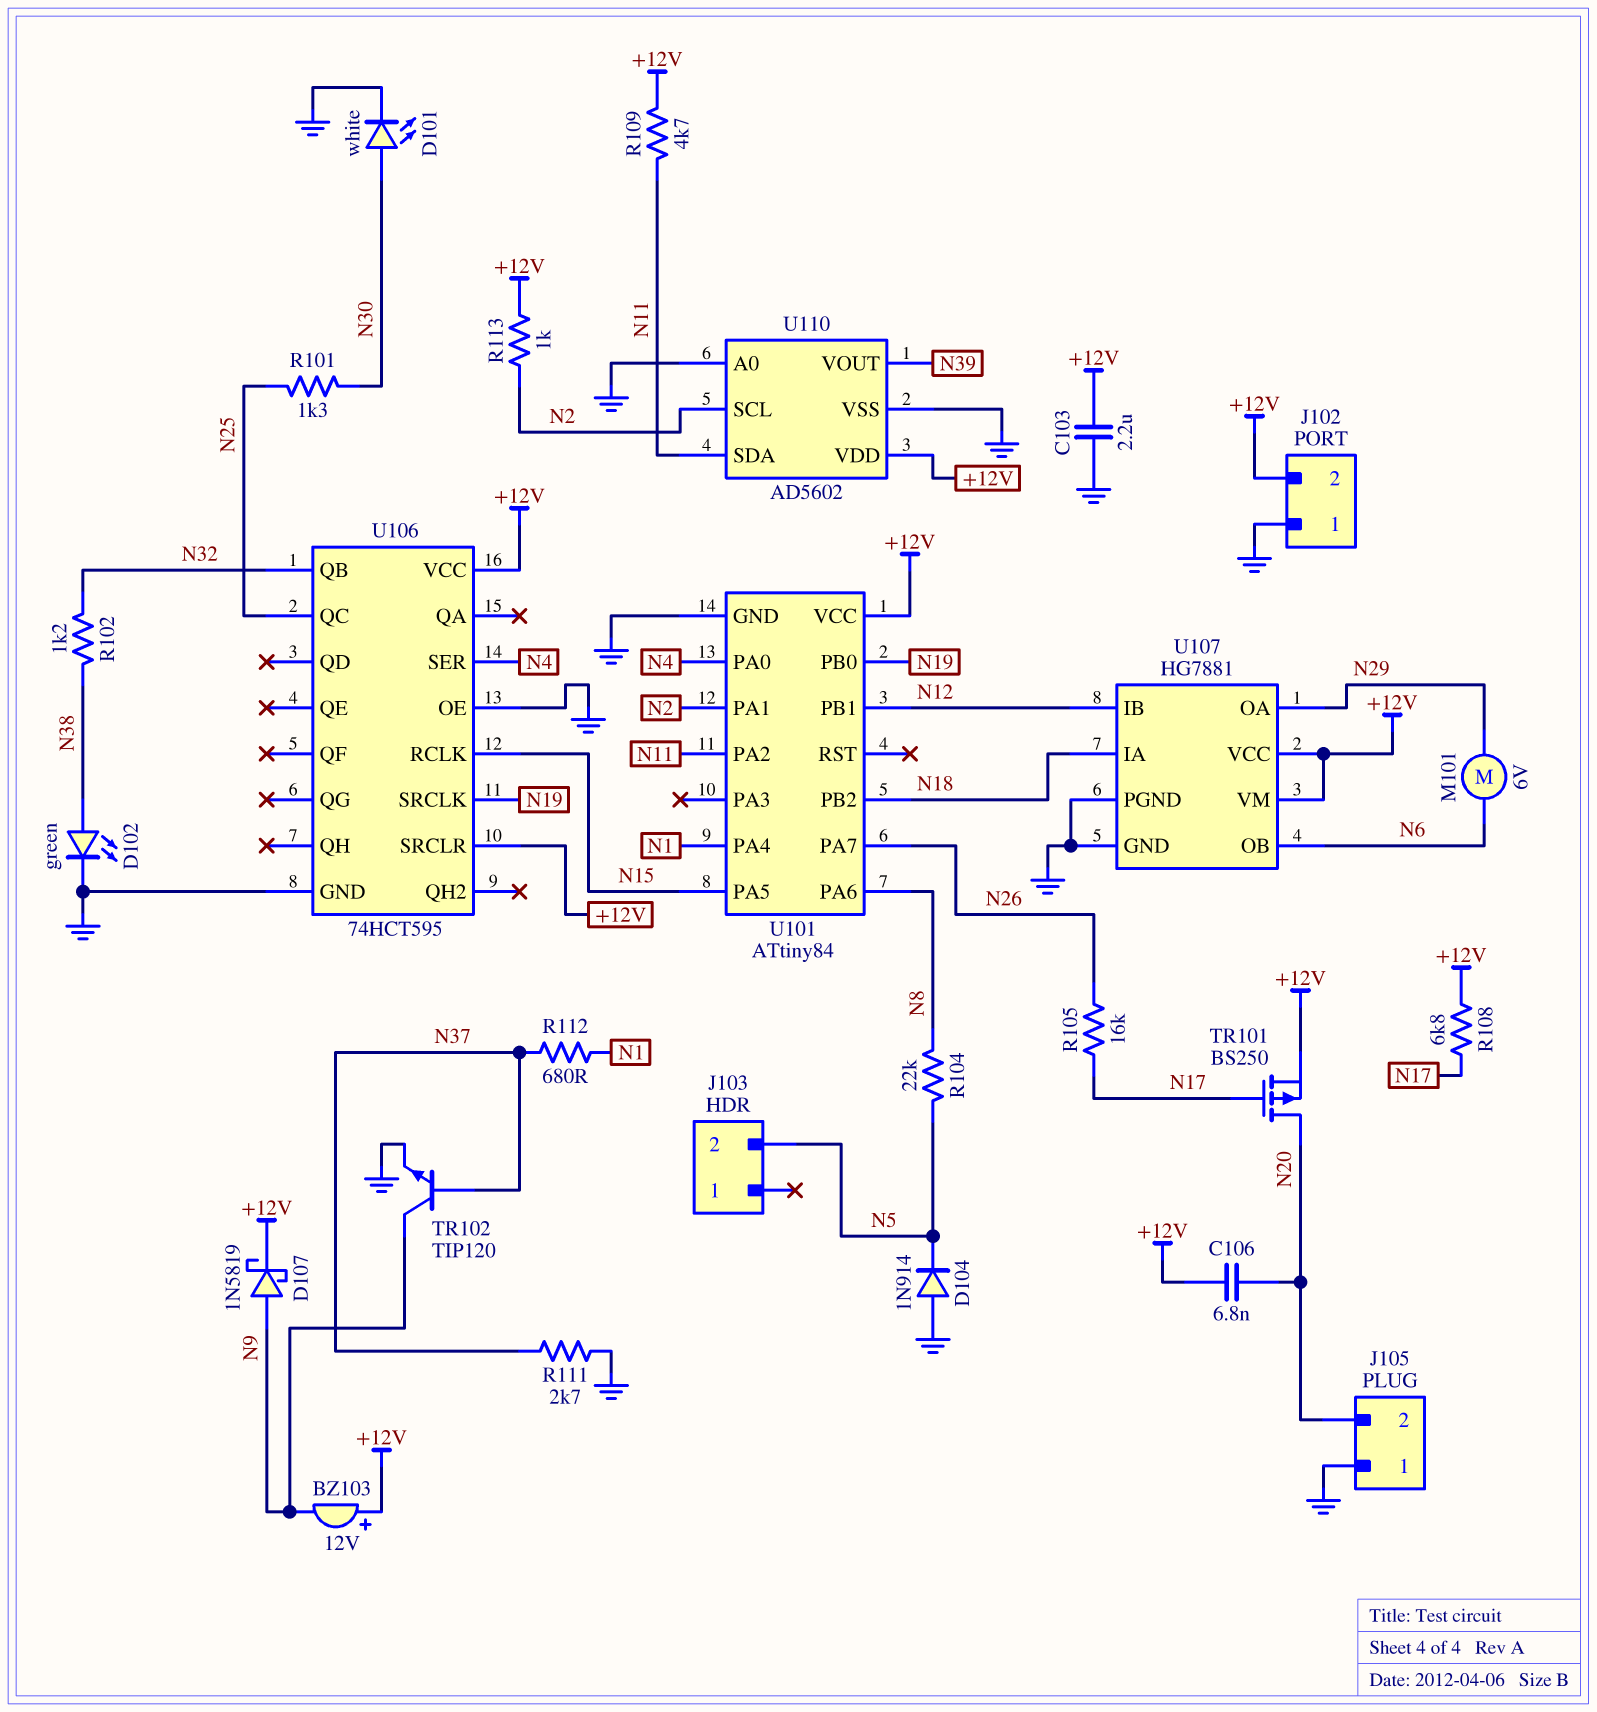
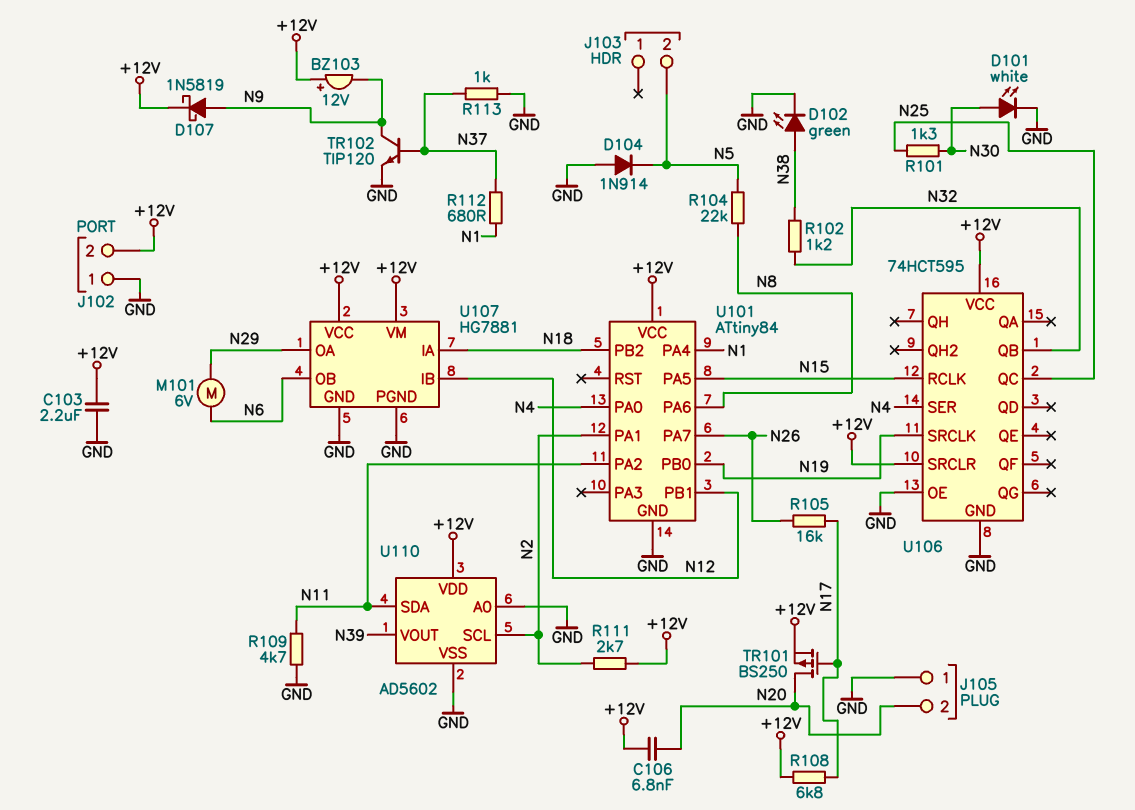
R109: 4.7k (+12V, N11) -> 4.7k (GND, N11)
R111: 2.7k (GND, N37) -> 2.7k (+12V, N2)
R113: 1k (+12V, N2) -> 1k (GND, N37)

